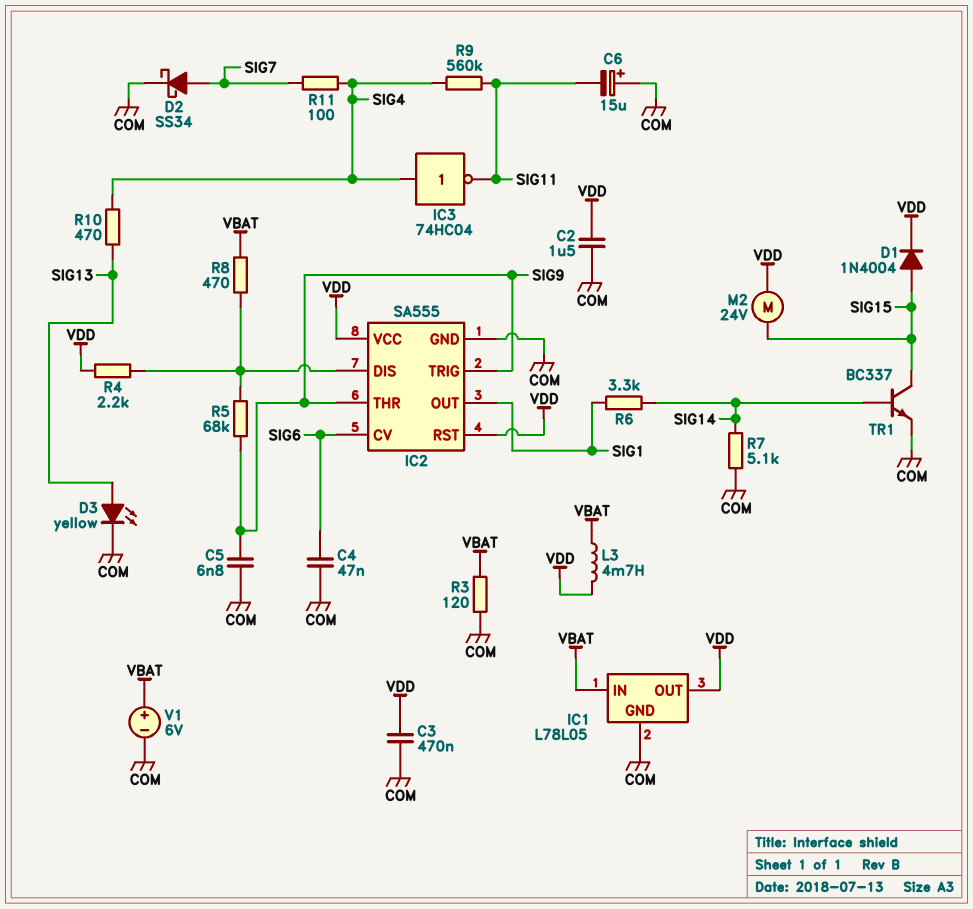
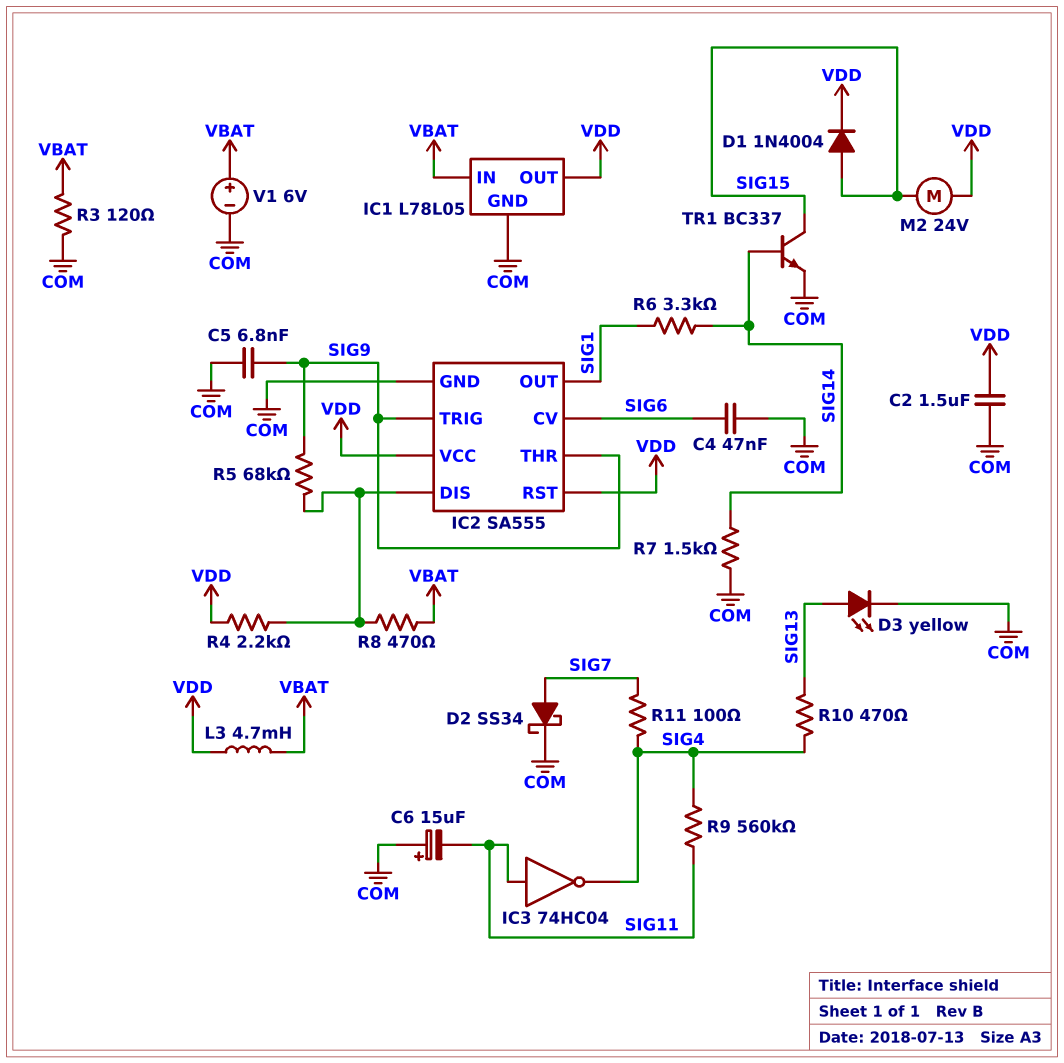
C3: 470nF (COM, VDD) -> none
IC3: NOT 74HC04 (in SIG4, out SIG11) -> NOT 74HC04 (in SIG11, out SIG4)
R7: 5.1k (COM, SIG14) -> 1.5k (COM, SIG14)

